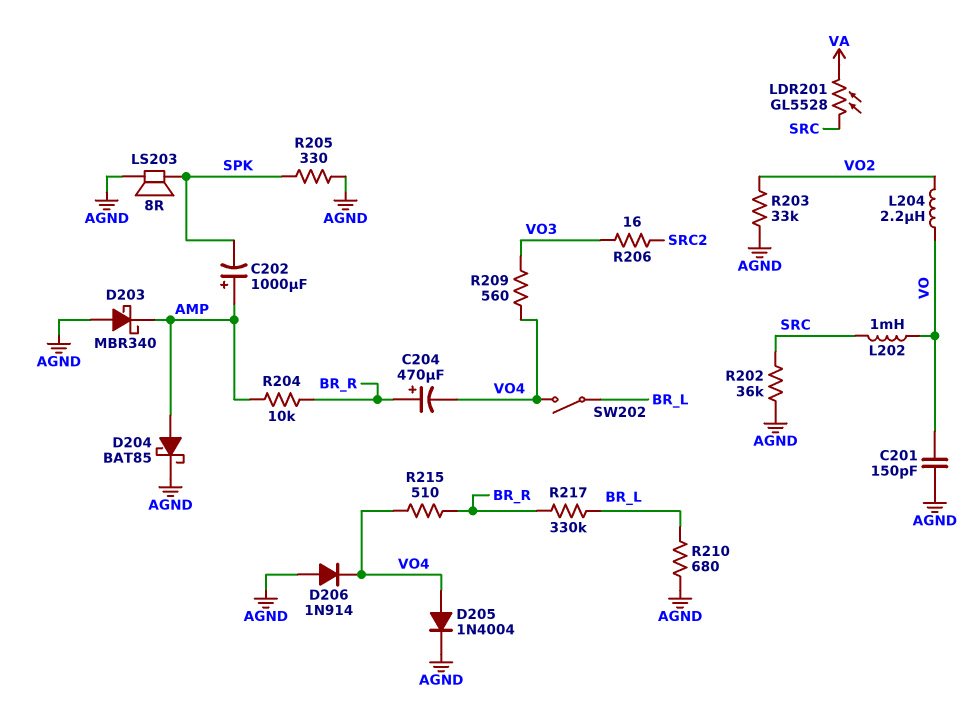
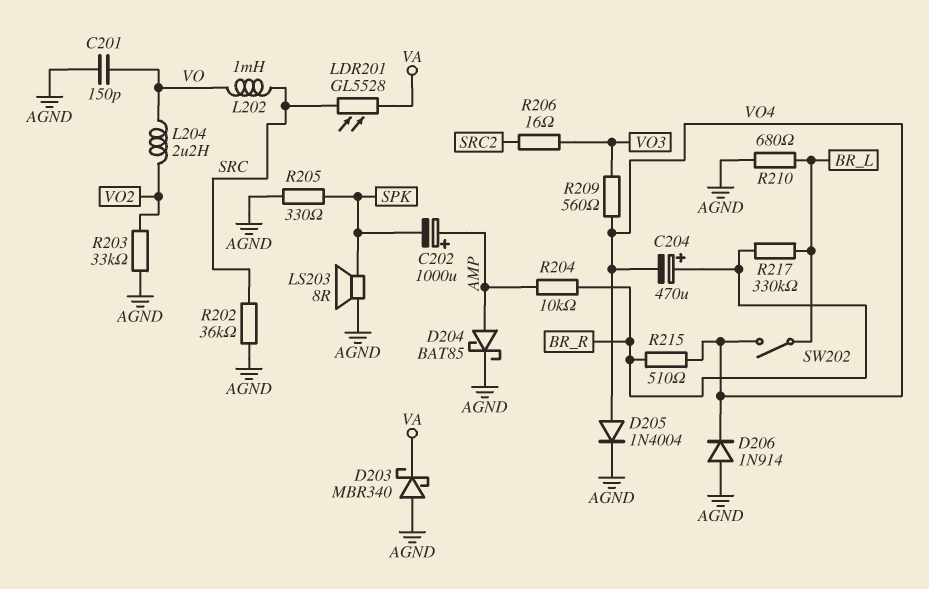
D203: schottky MBR340 (A AGND, K AMP) -> schottky MBR340 (A AGND, K VA)

